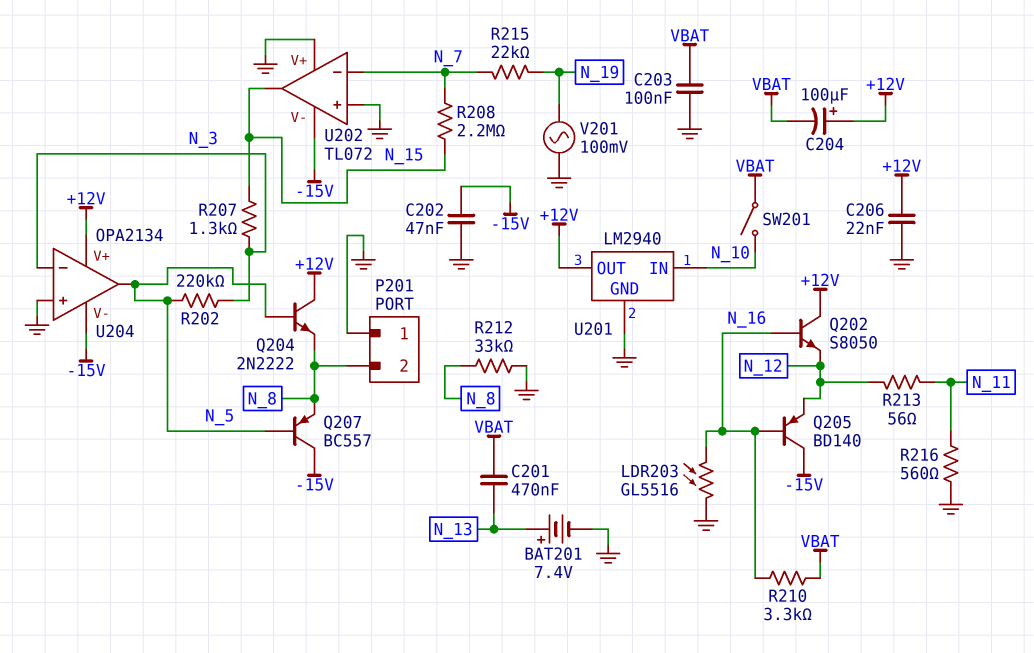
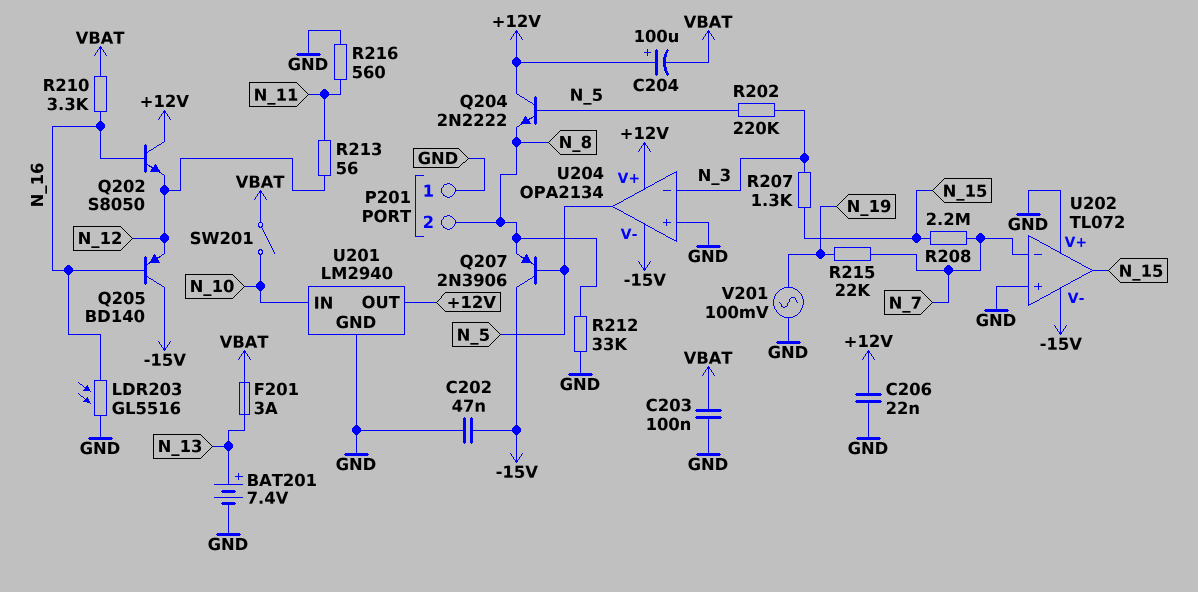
C201: 470nF (N_13, VBAT) -> none
F201: none -> 3A (N_13, VBAT)
Q207: PNP BC557 (B N_5, C -15V, E N_8) -> PNP 2N3906 (B N_5, C -15V, E N_8)

